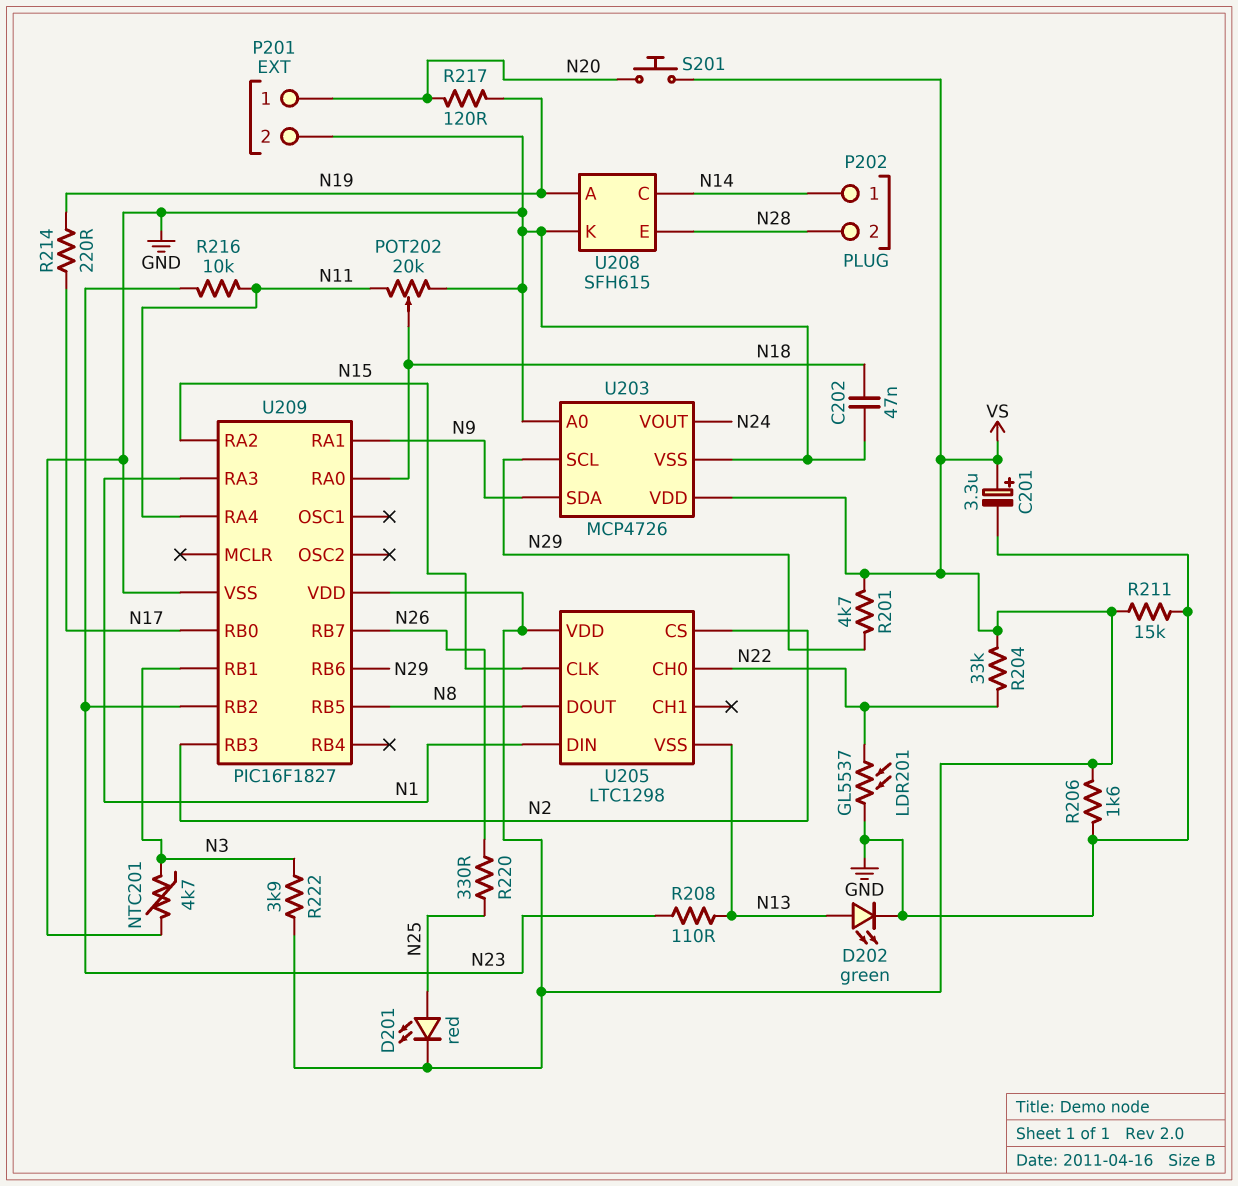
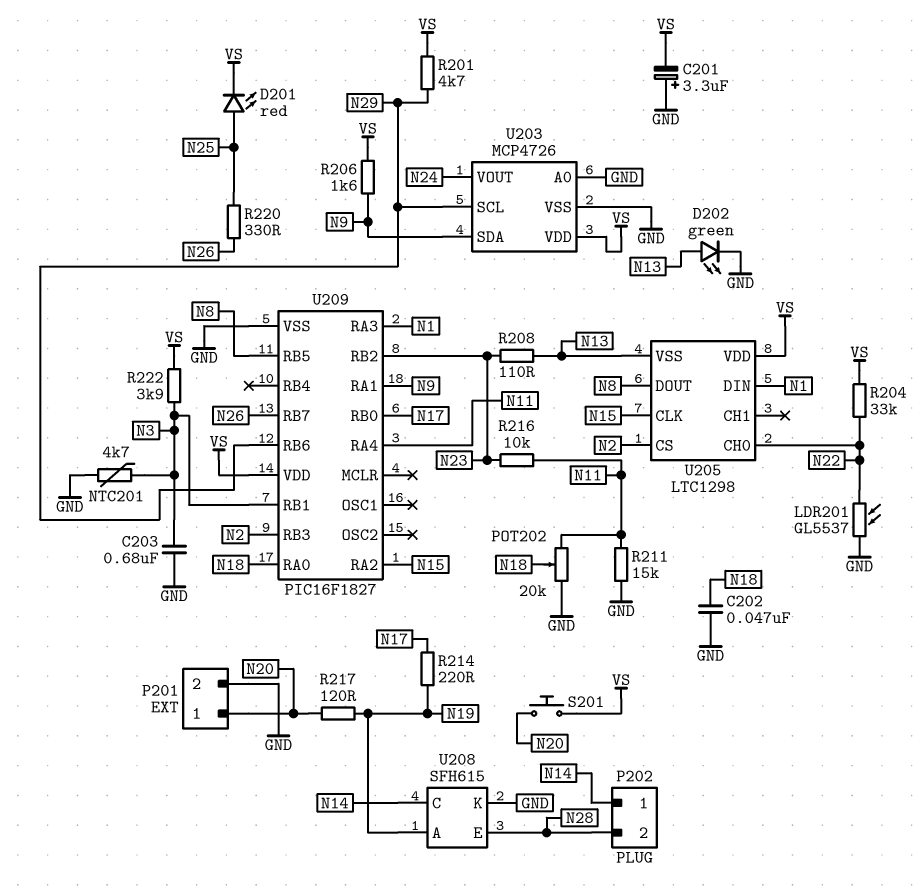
C201: 3.3uF (plus VS, minus GND) -> 3.3uF (plus GND, minus VS)
C203: none -> 680nF (GND, N3)
R206: 1.6k (GND, VS) -> 1.6k (N9, VS)
R211: 15k (GND, VS) -> 15k (GND, N11)

